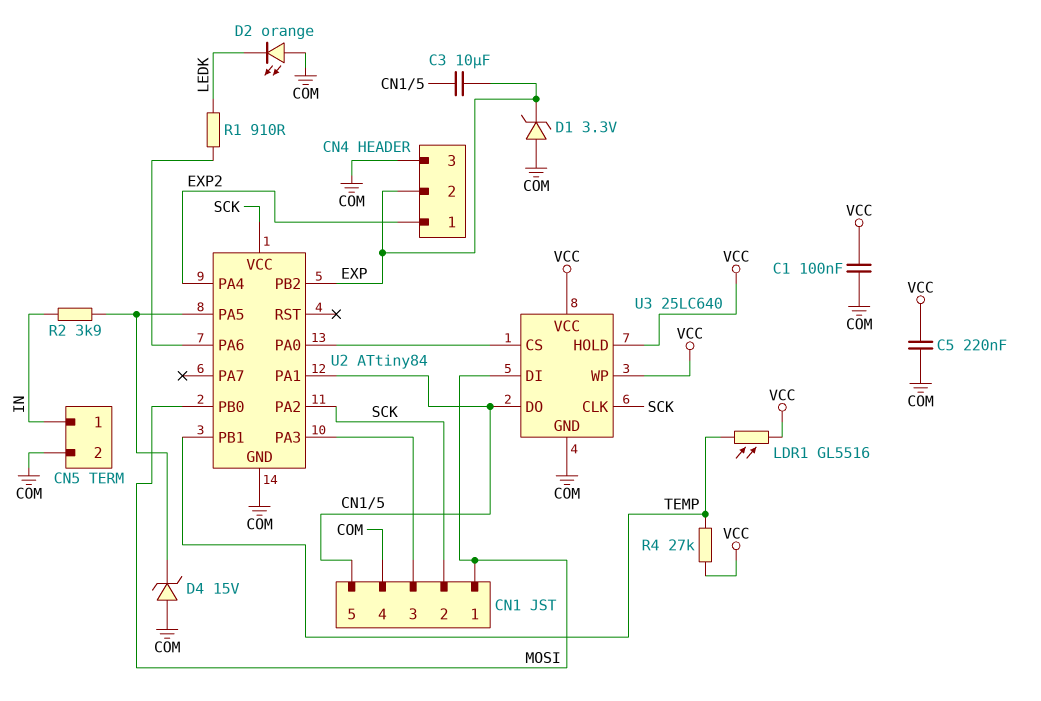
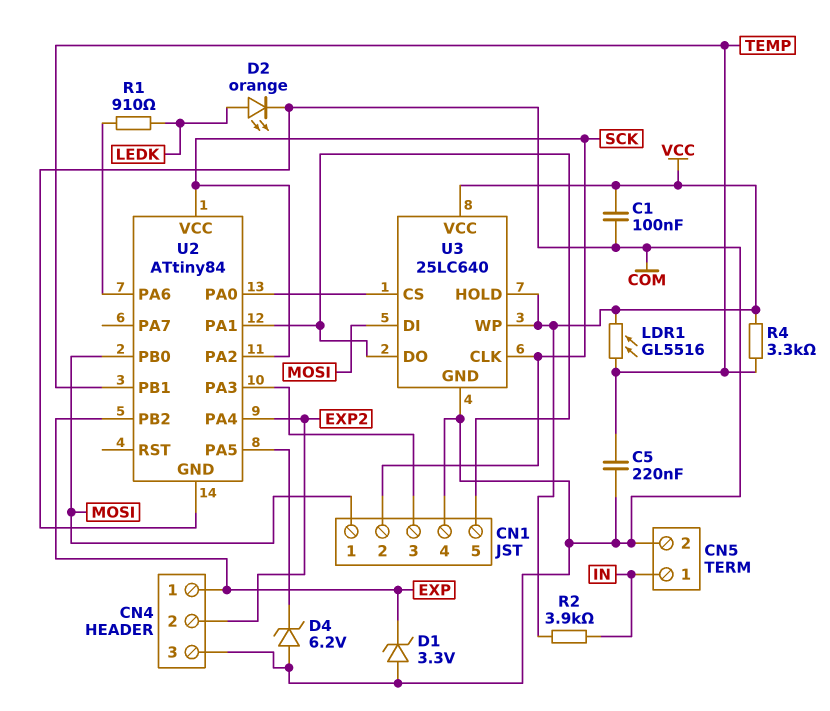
C3: 10uF (CN1/5, EXP) -> none
C5: 220nF (COM, VCC) -> 220nF (COM, TEMP)
CN4 pin 1: EXP2 -> EXP
CN4 pin 2: EXP -> EXP2
D2: LED orange (A COM, K LEDK) -> LED orange (A LEDK, K COM)
D4: zener 15V (A COM, K U2/PA5) -> zener 6.2V (A COM, K U2/PA5)
R2: 3.9k (IN, U2/PA5) -> 3.9k (IN, VCC)
R4: 27k (TEMP, VCC) -> 3.3k (TEMP, VCC)

